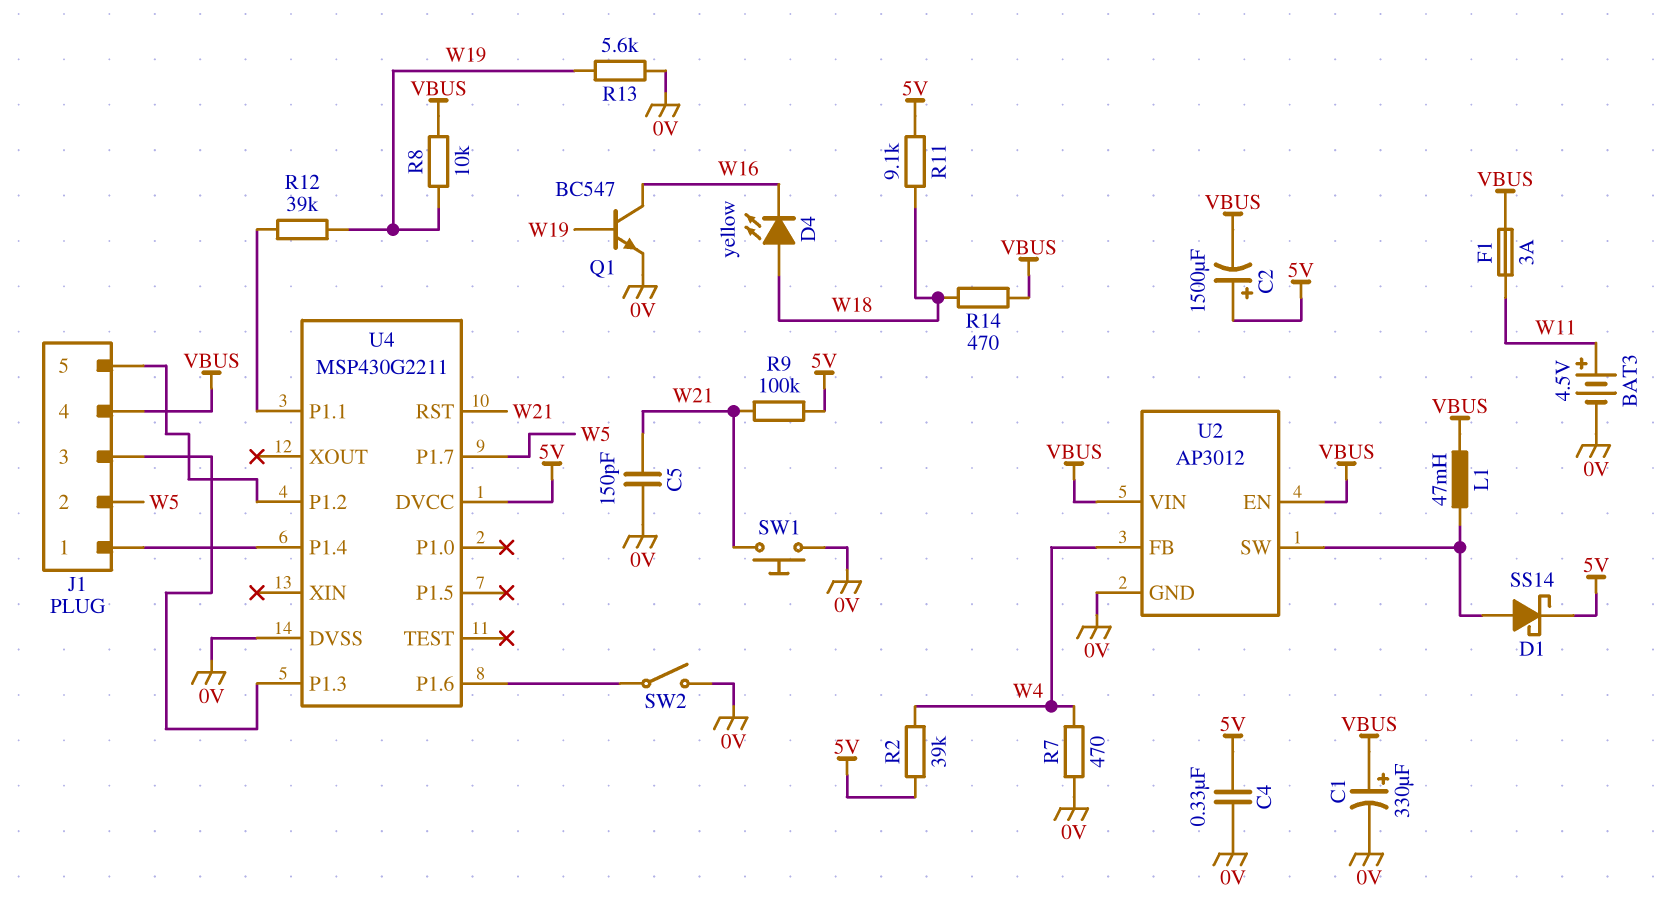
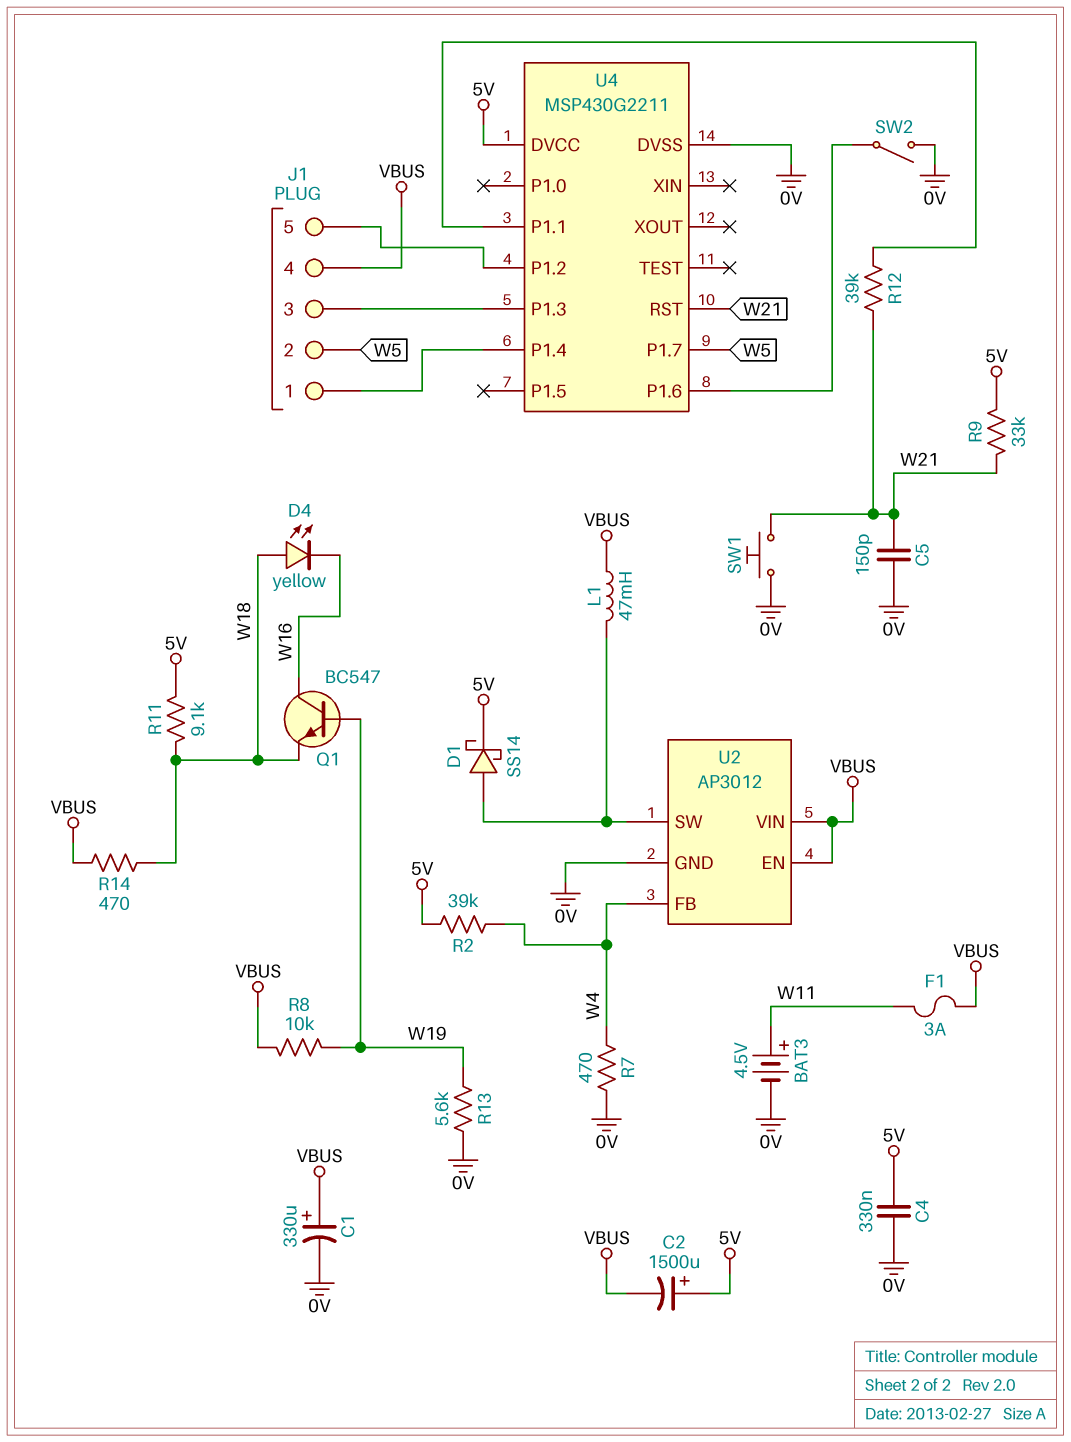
Q1: NPN BC547 (B W19, C W16, E 0V) -> NPN BC547 (B W19, C W16, E W18)
R9: 100k (5V, W21) -> 33k (5V, W21)
R12: 39k (U4/P1.1, W19) -> 39k (U4/P1.1, W21)

